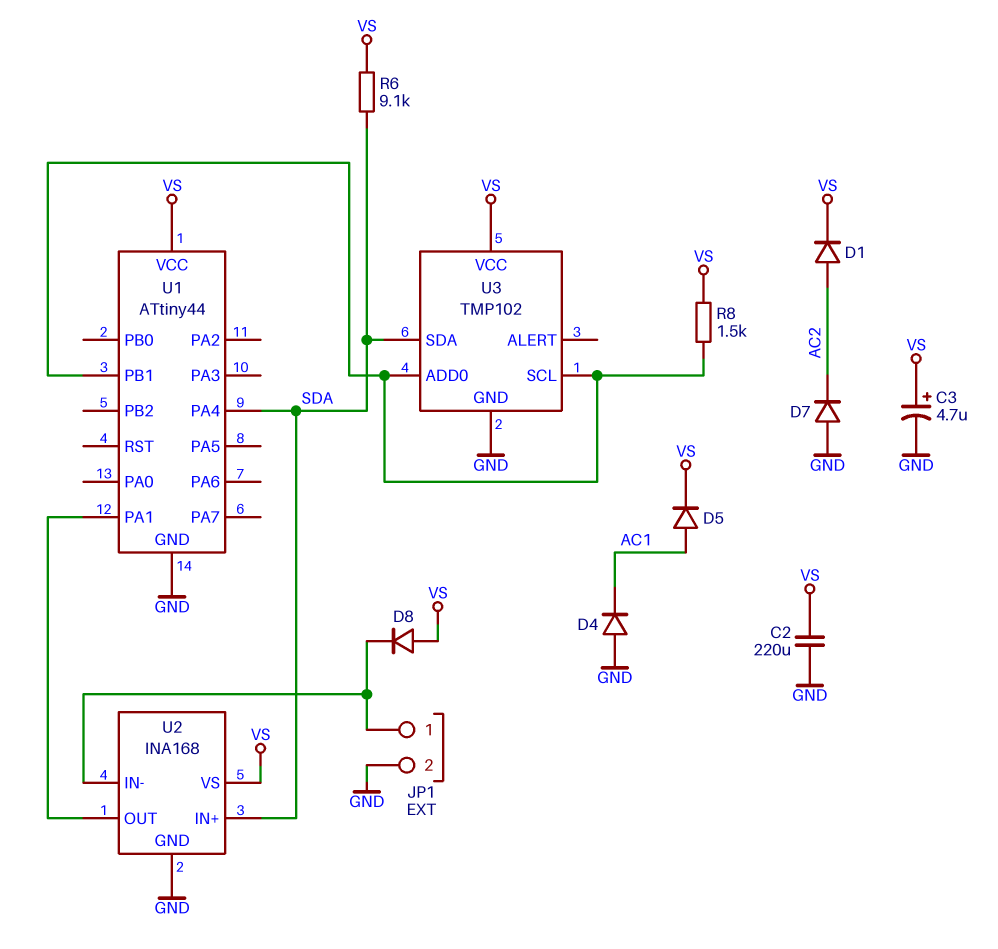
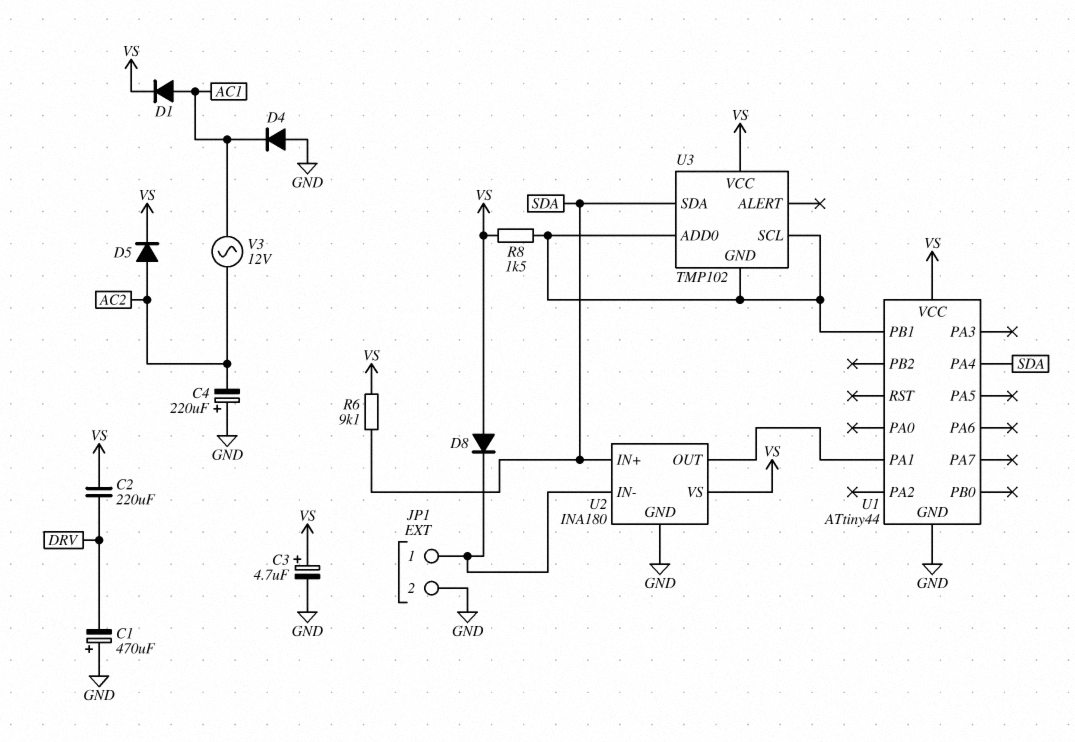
C1: none -> 470uF (plus GND, minus DRV)
C2: 220uF (GND, VS) -> 220uF (DRV, VS)
C4: none -> 220uF (plus GND, minus AC2)
D1: diode (A AC2, K VS) -> diode (A AC1, K VS)
D5: diode (A AC1, K VS) -> diode (A AC2, K VS)
D7: diode (A GND, K AC2) -> none
U2: INA168 -> INA180
U3 pin GND: GND -> U1/PB1
V3: none -> AC 12V (AC1, AC2)

